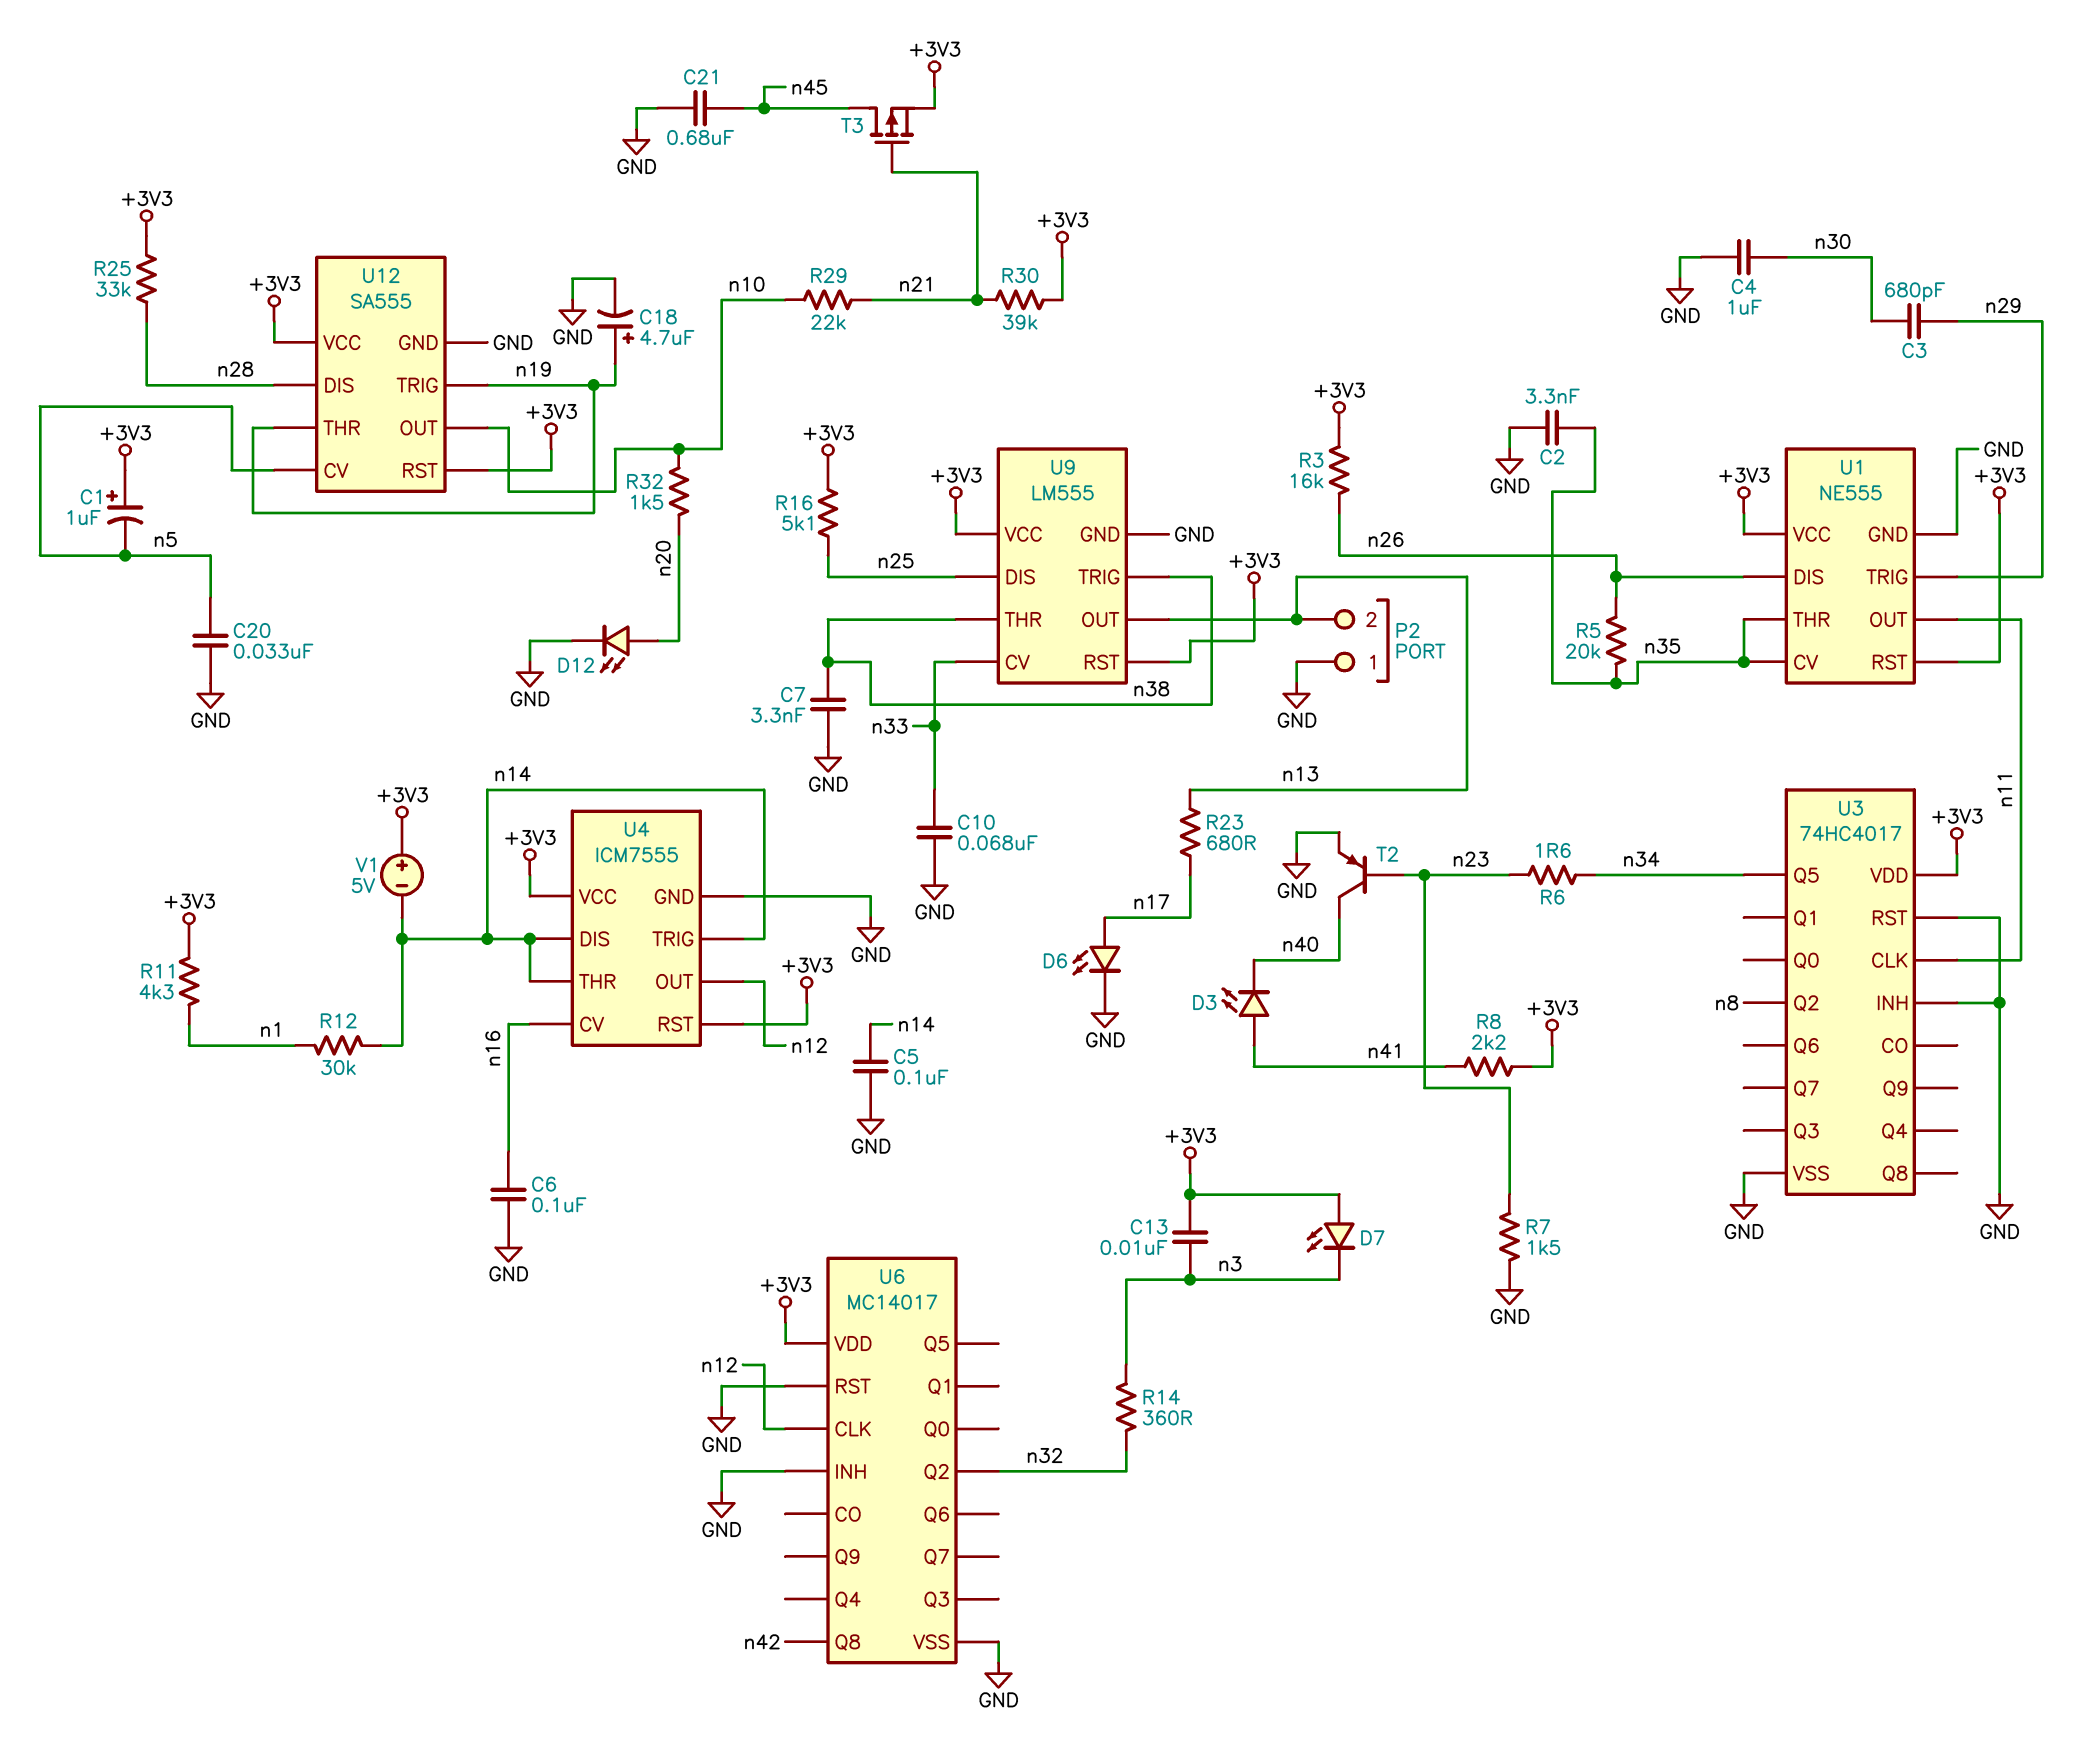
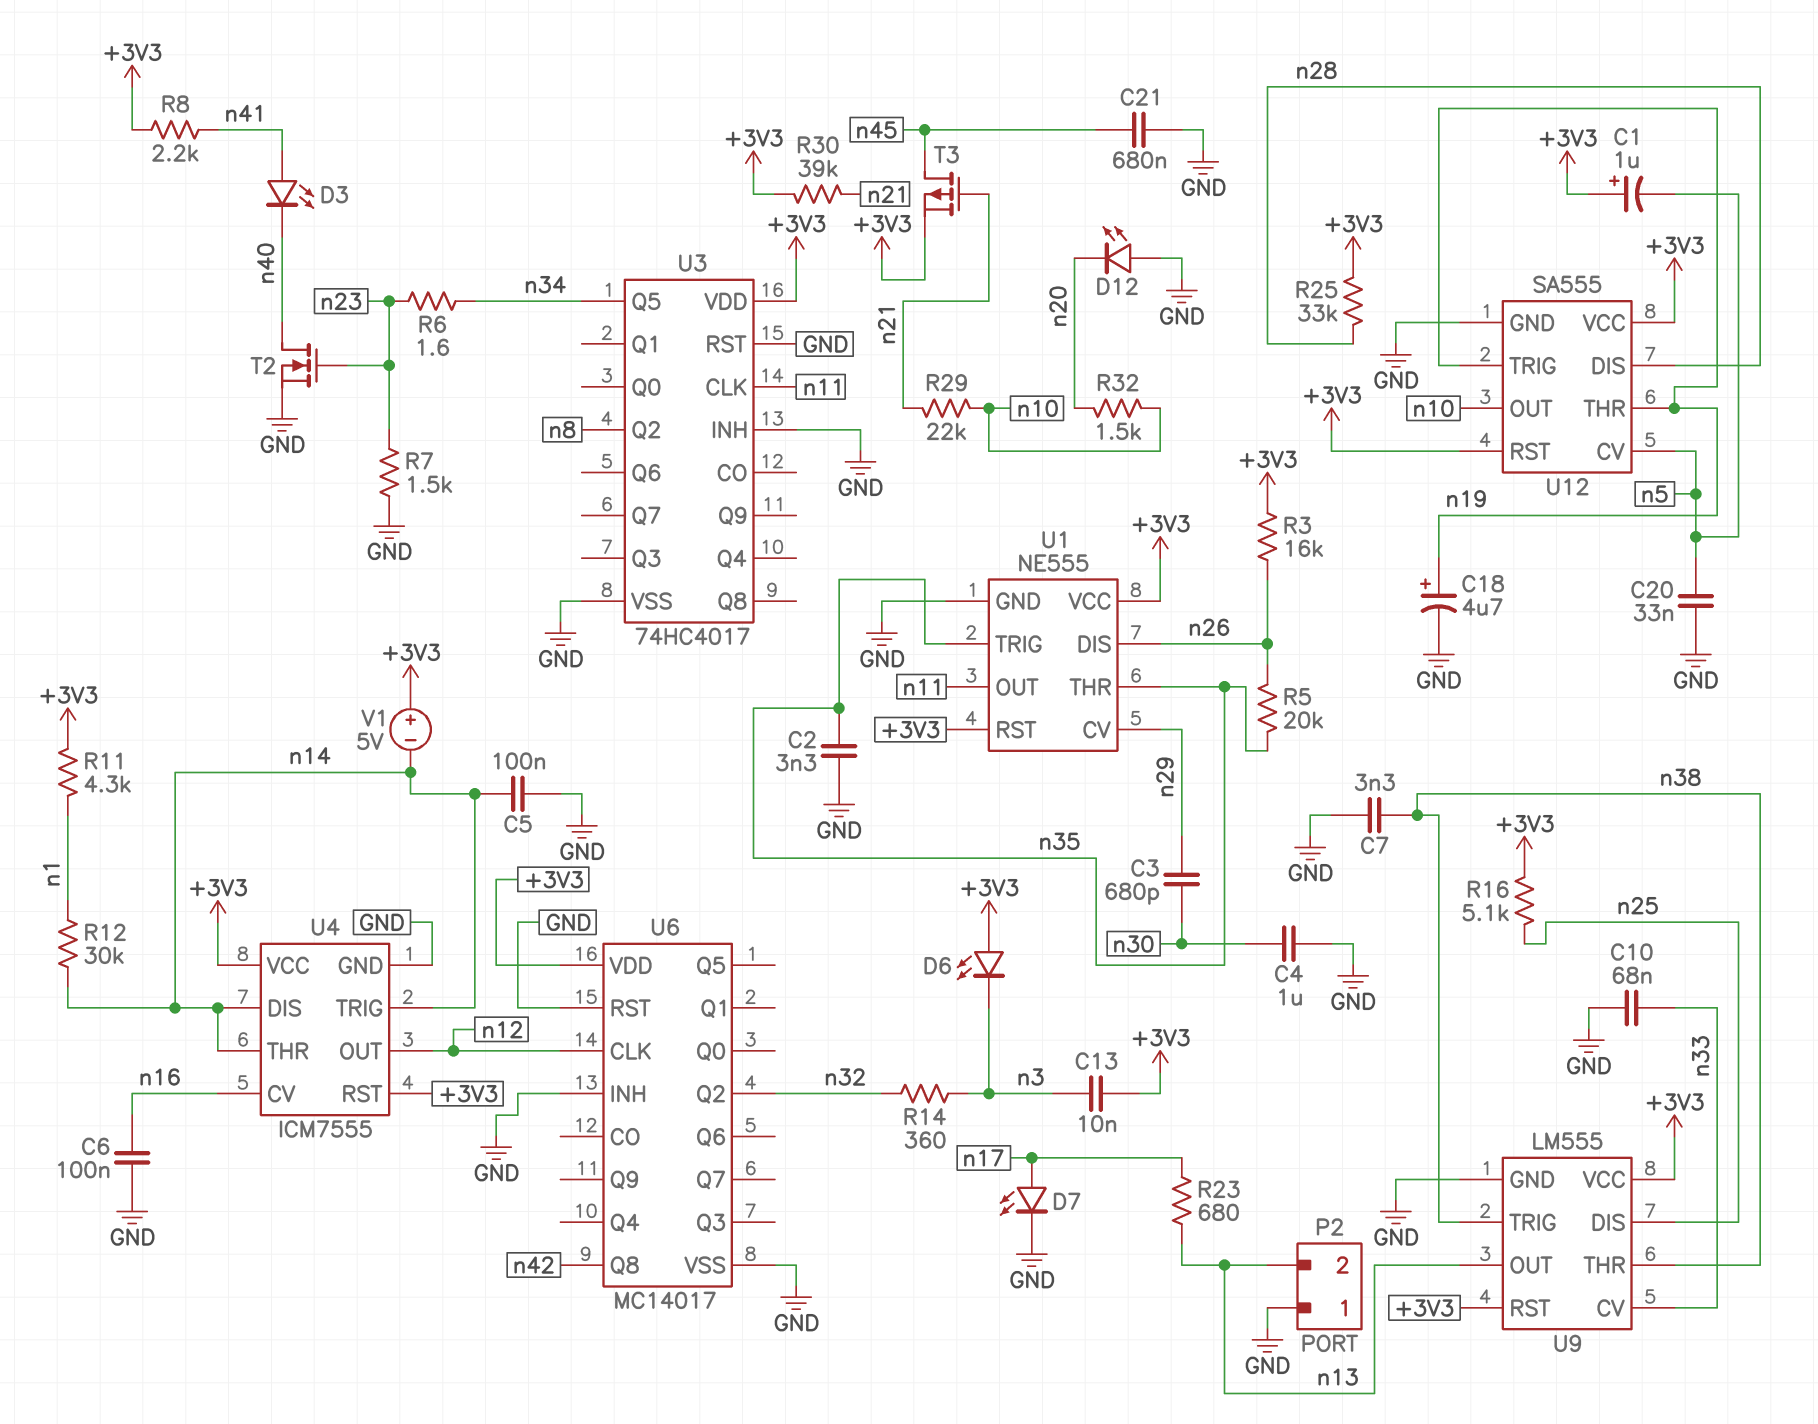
D6: LED (A n17, K GND) -> LED (A +3V3, K n3)
D7: LED (A +3V3, K n3) -> LED (A n17, K GND)
D12: LED (A n20, K GND) -> LED (A GND, K n20)
T2: PNP (B n23, C n40, E GND) -> NMOS (G n23, D n40, S GND)
U1 pin CV: n35 -> n29
U1 pin TRIG: n29 -> n35

